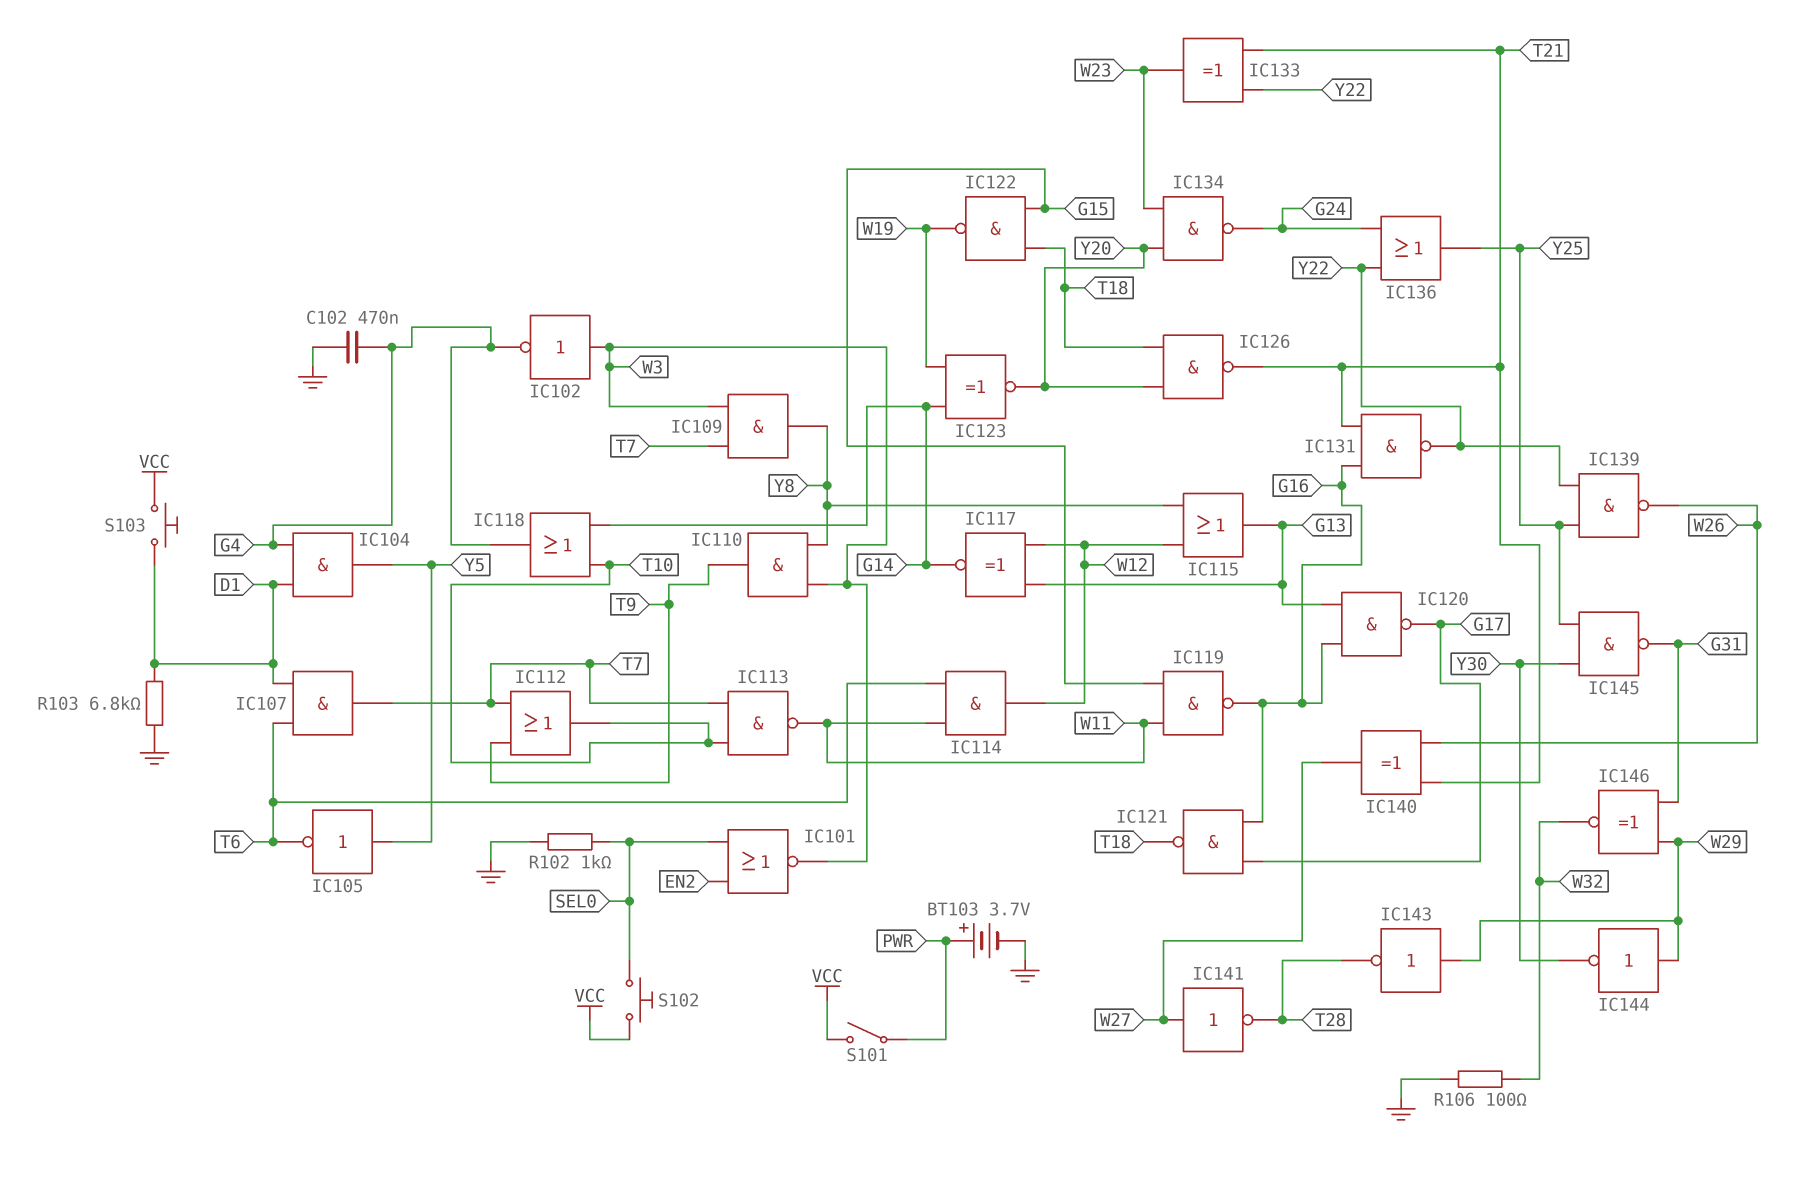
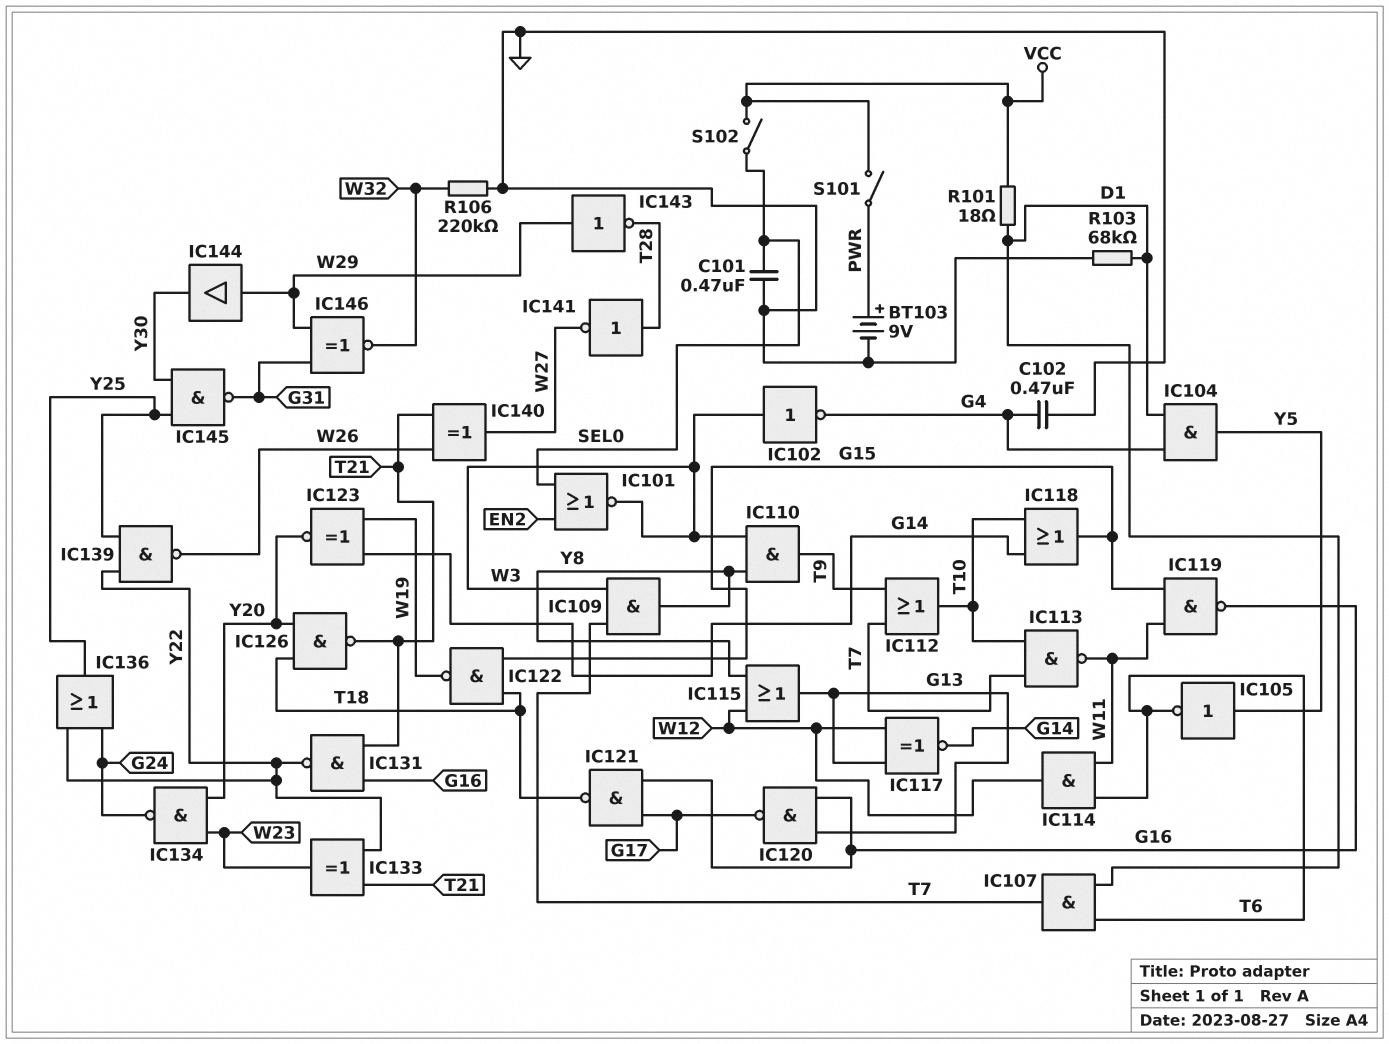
BT103: 3.7V (plus PWR, minus GND) -> 9V (plus PWR, minus GND)
C101: none -> 470nF (GND, SEL0)
IC118: OR (in G14, in T10, out G4) -> OR (in G14, in T10, out G15)
IC141: NOT (in W27, out T28) -> NOT (in T28, out W27)
IC144: NOT (in W29, out Y30) -> buffer (in W29, out Y30)
R101: none -> 18 (D1, VCC)
R102: 1k (GND, SEL0) -> none
R103: 6.8k (D1, GND) -> 68k (D1, GND)
R106: 100 (GND, W32) -> 220k (GND, W32)
S102: button (SEL0, VCC) -> switch (SEL0, VCC)
S103: button (D1, VCC) -> none

